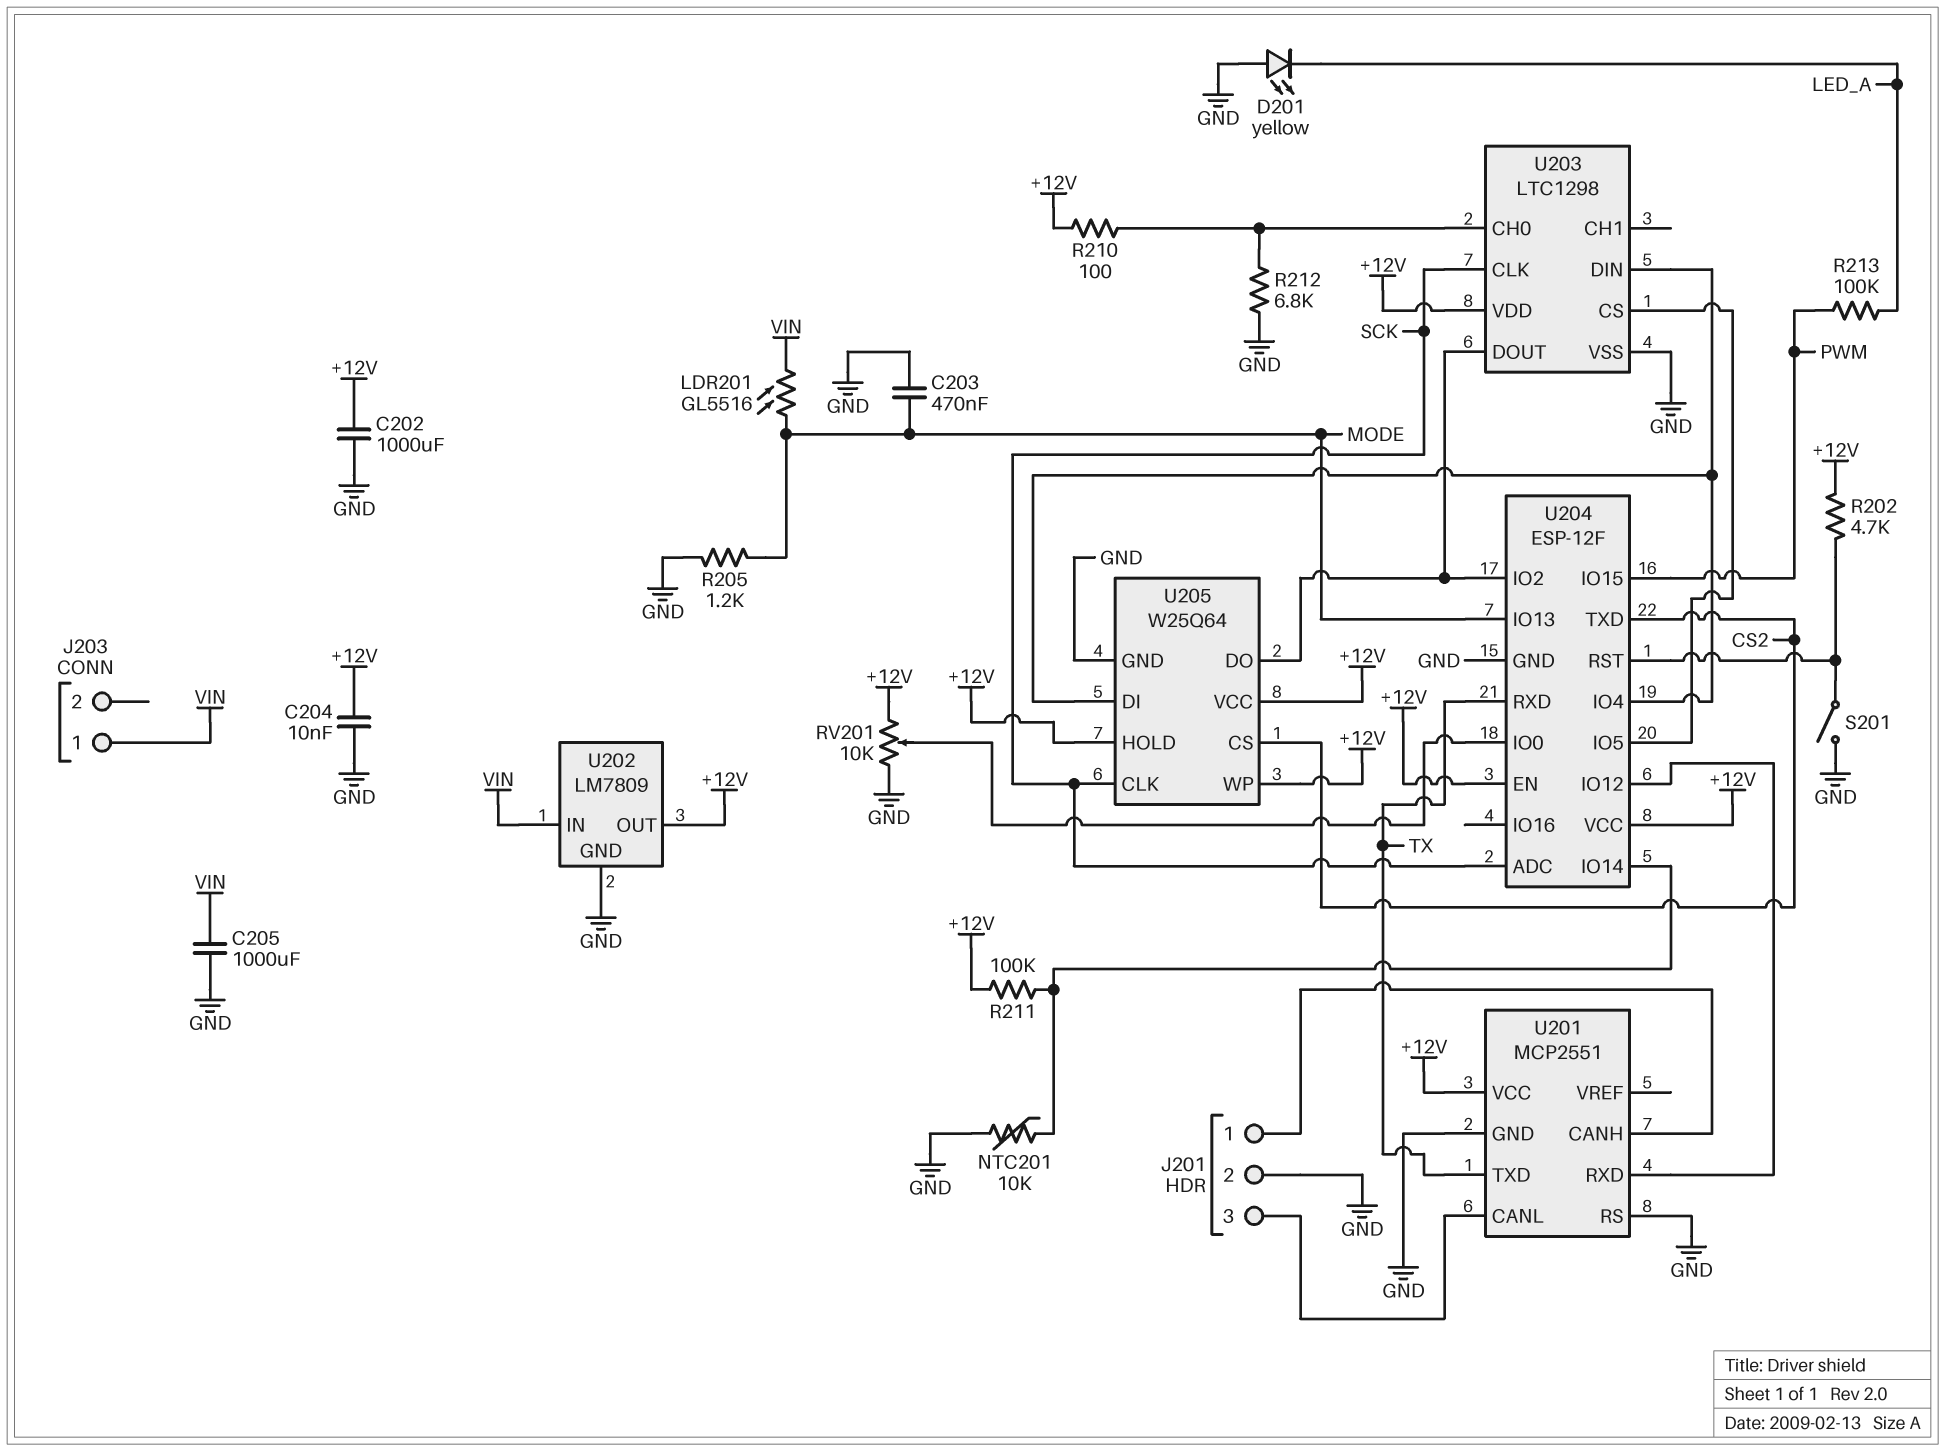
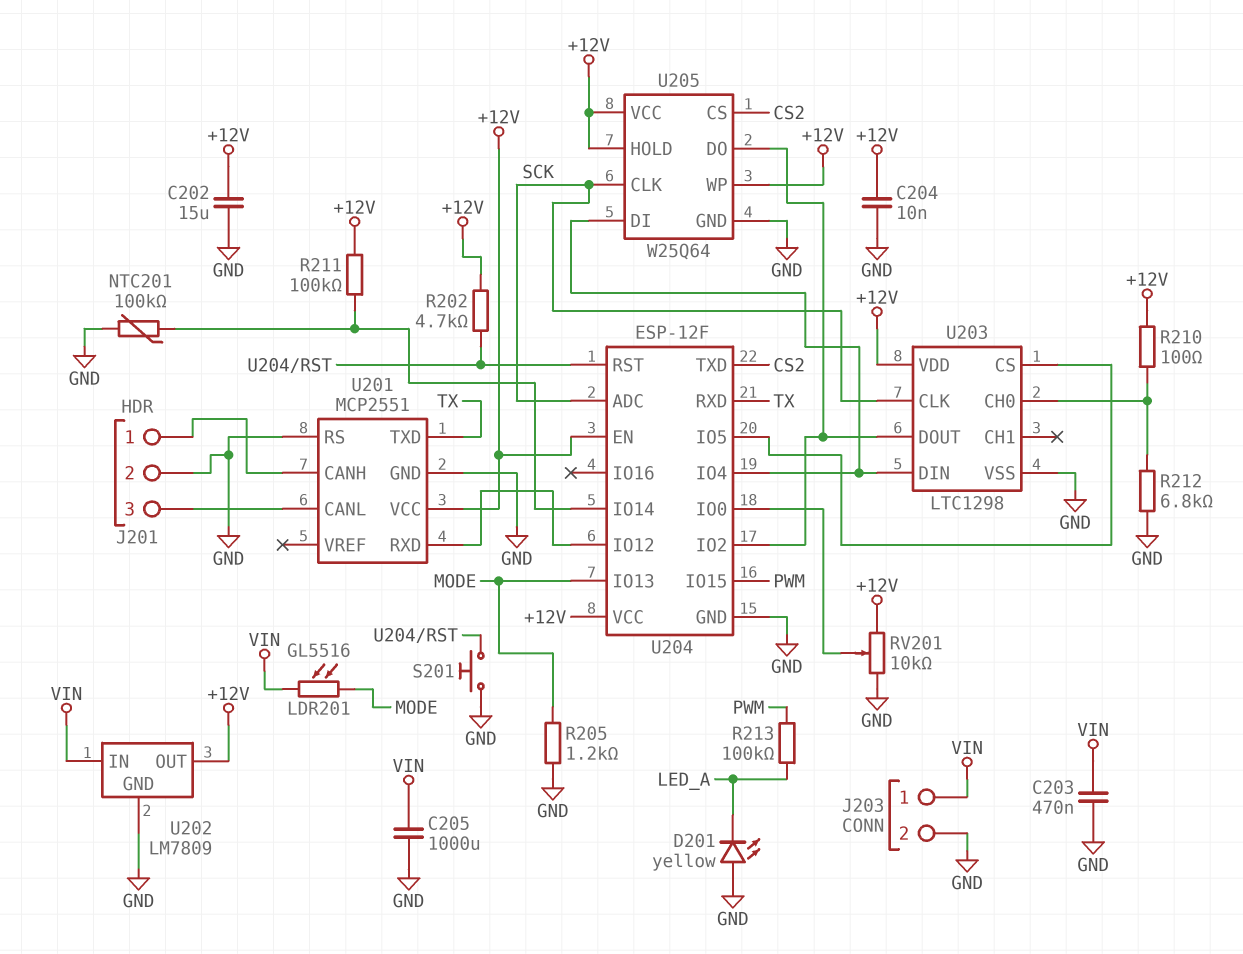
C202: 1000uF (+12V, GND) -> 15uF (+12V, GND)
C203: 470nF (GND, MODE) -> 470nF (GND, VIN)
J203 pin 2: none -> GND
NTC201: 10k (GND, U204/IO14) -> 100k (GND, U204/IO14)
S201: switch (GND, U204/RST) -> button (GND, U204/RST)

